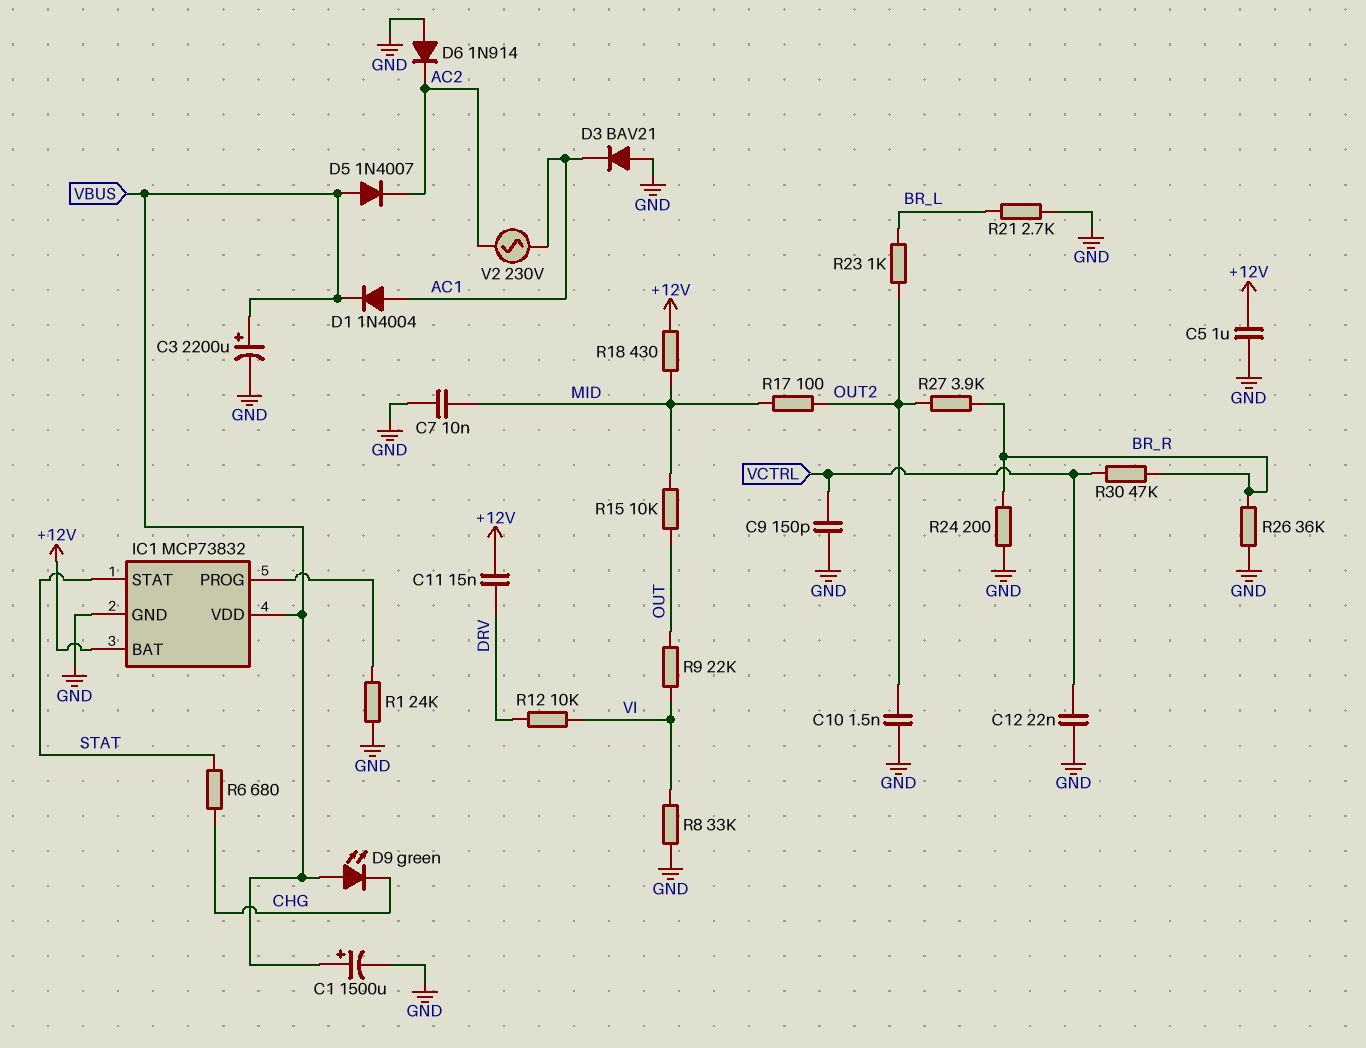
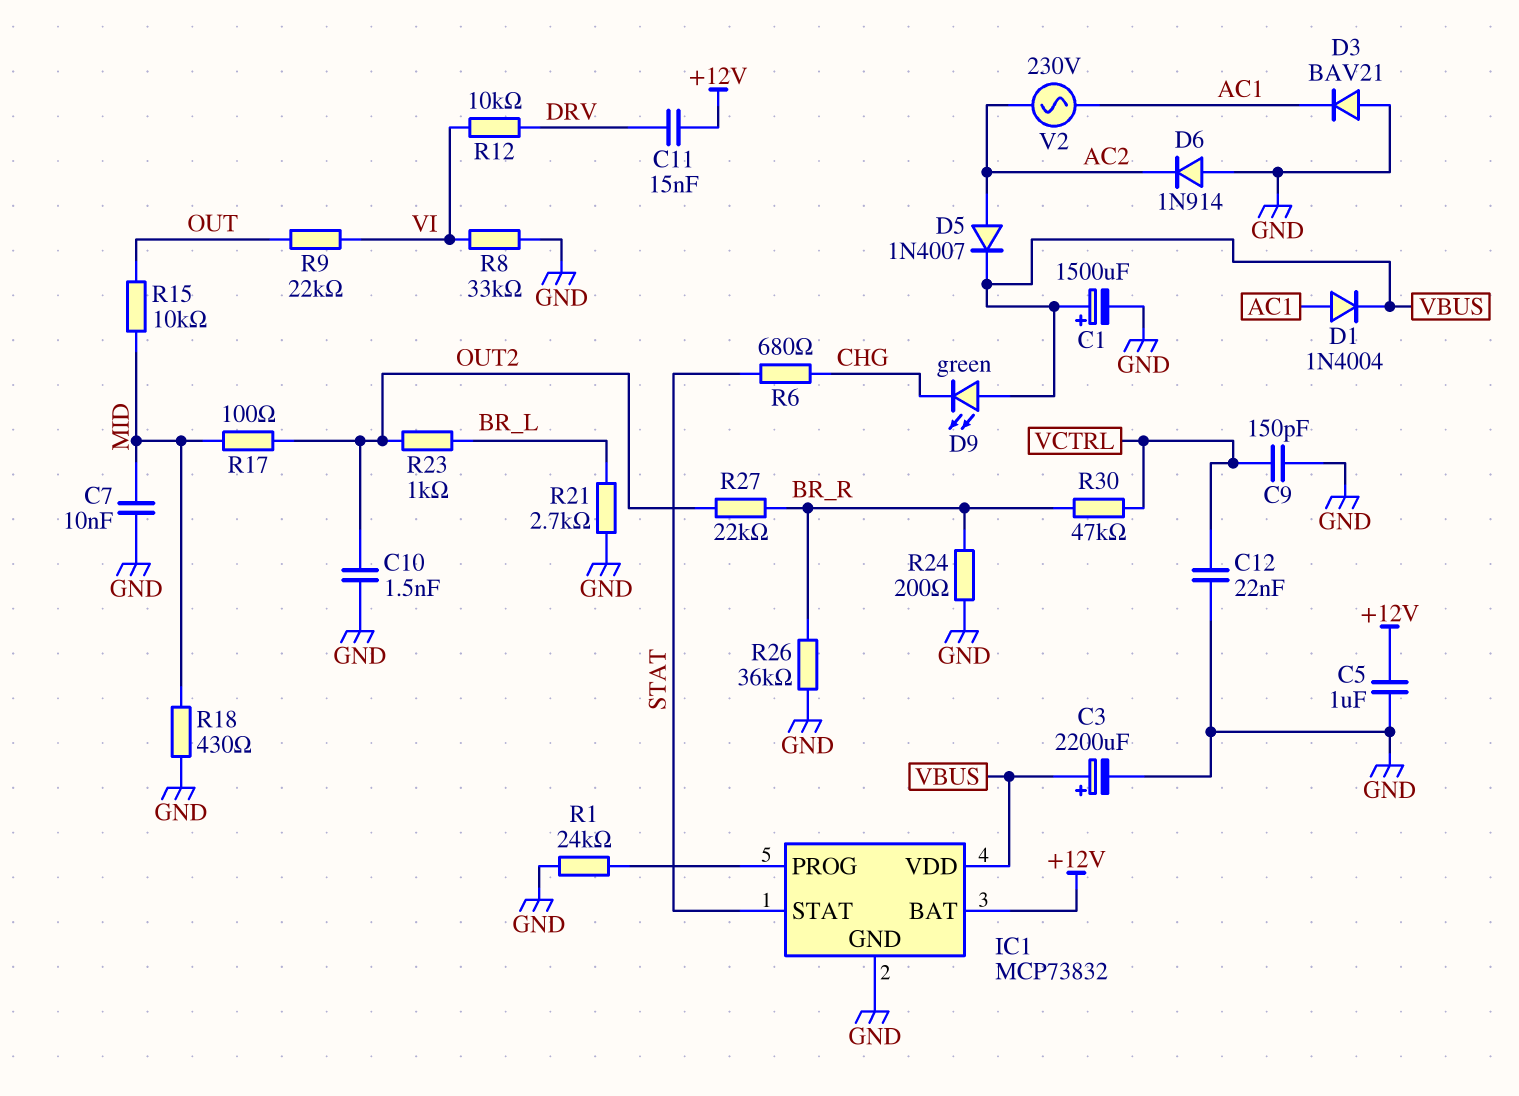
D5: diode 1N4007 (A VBUS, K AC2) -> diode 1N4007 (A AC2, K VBUS)
R18: 430 (+12V, MID) -> 430 (GND, MID)
R27: 3.9k (BR_R, OUT2) -> 22k (BR_R, OUT2)

